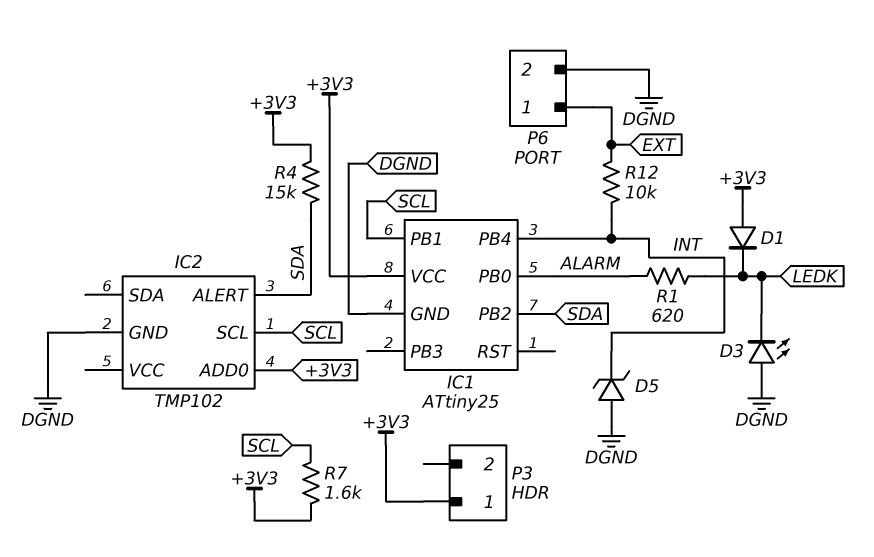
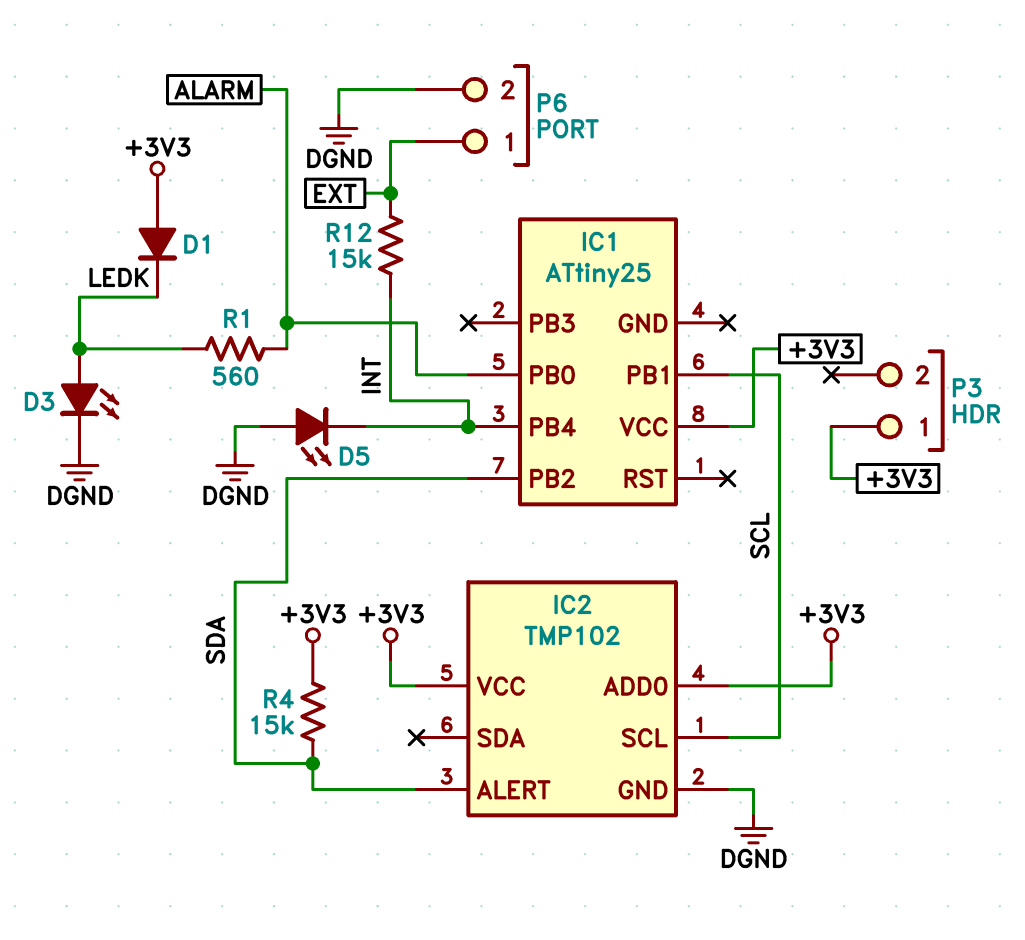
D3: LED (A DGND, K LEDK) -> LED (A LEDK, K DGND)
D5: zener (A DGND, K INT) -> LED (A DGND, K INT)
IC1 pin GND: DGND -> none
IC2 pin VCC: none -> +3V3
R1: 620 (ALARM, LEDK) -> 560 (ALARM, LEDK)
R7: 1.6k (+3V3, SCL) -> none
R12: 10k (EXT, INT) -> 15k (EXT, INT)

